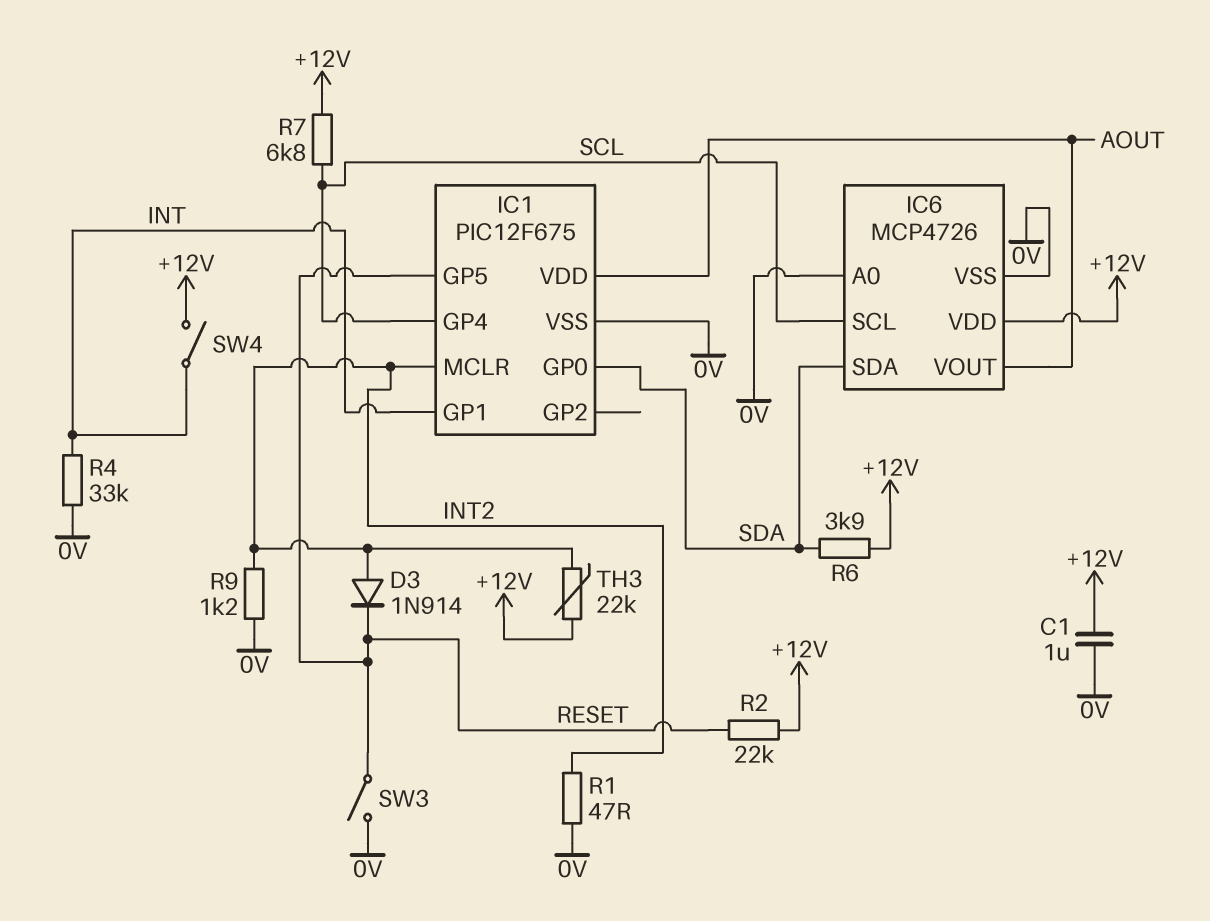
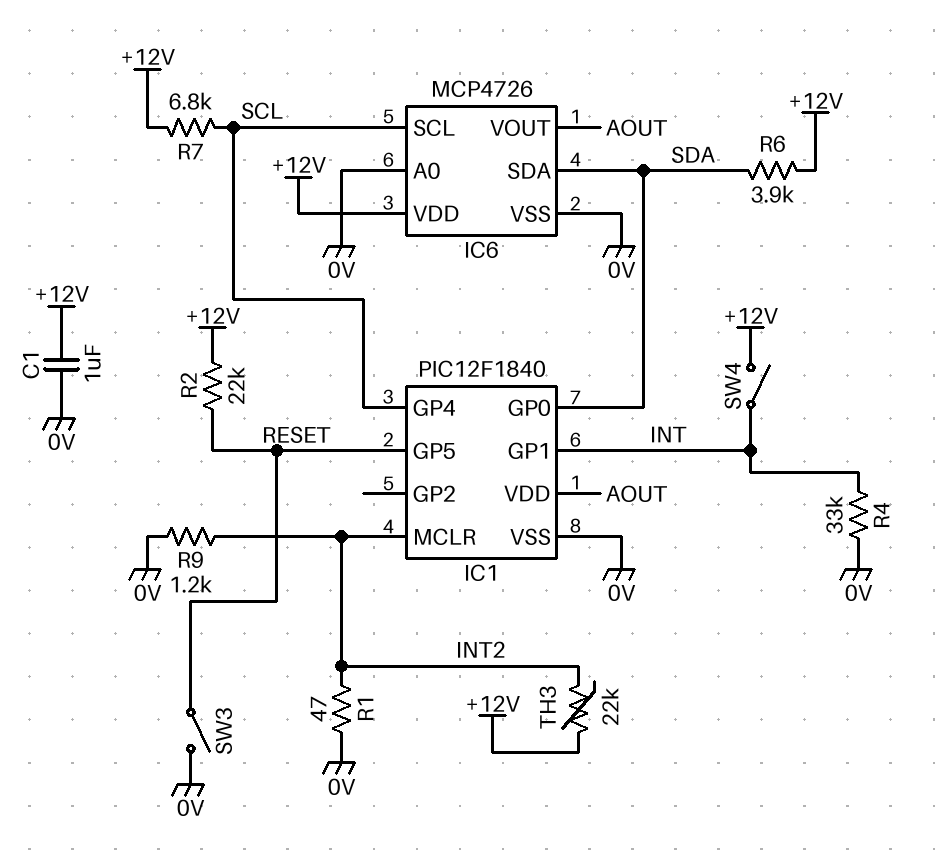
D3: diode 1N914 (A INT2, K RESET) -> none
IC1: PIC12F675 -> PIC12F1840

